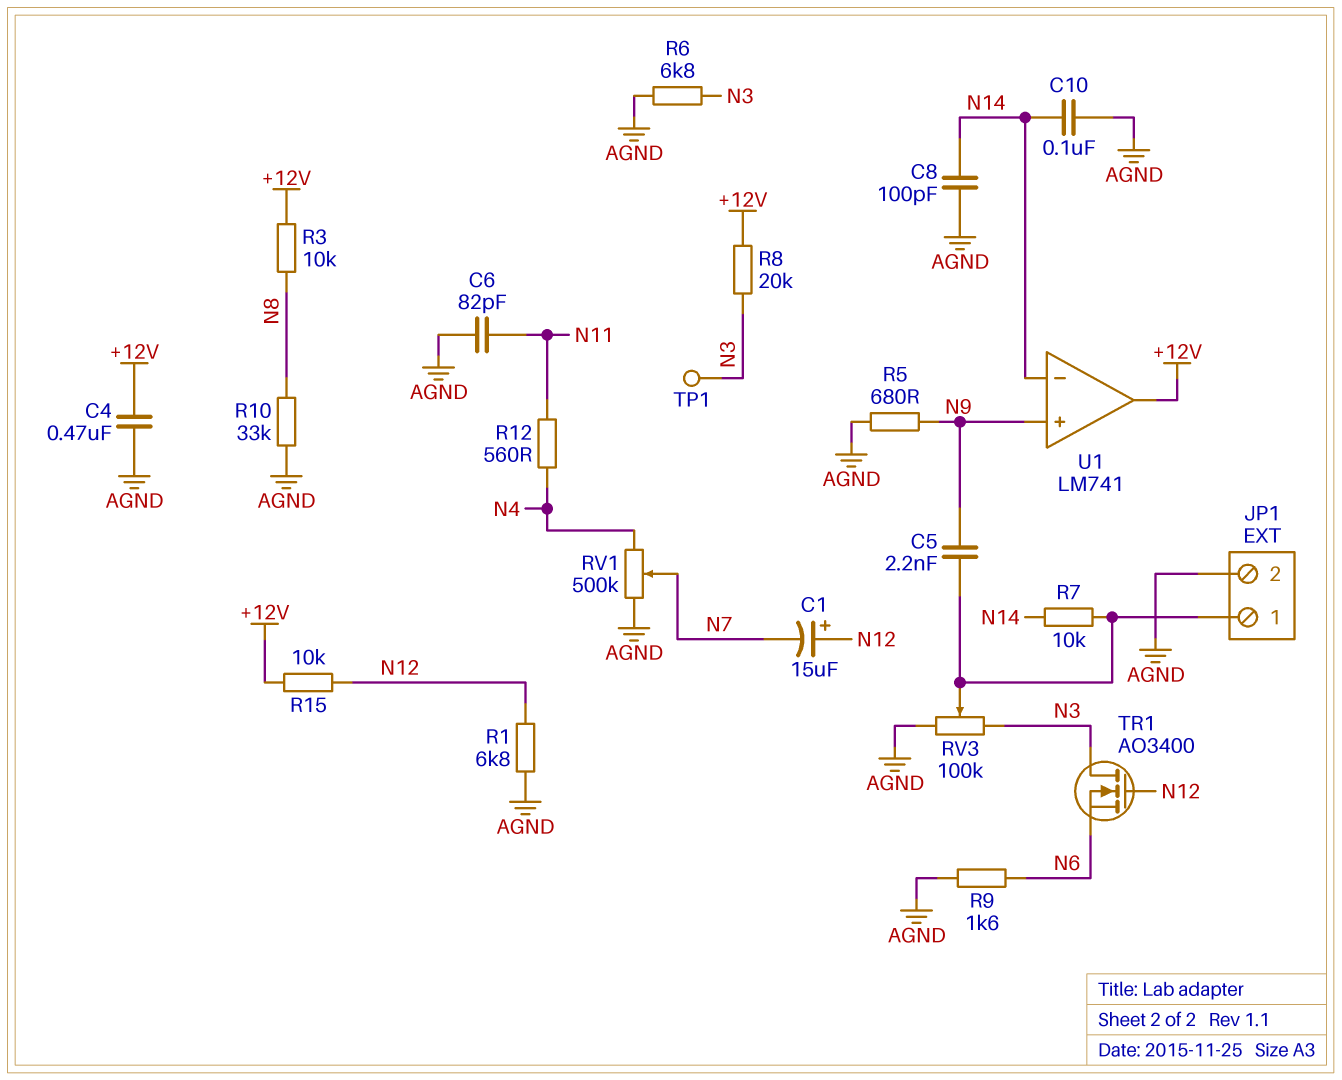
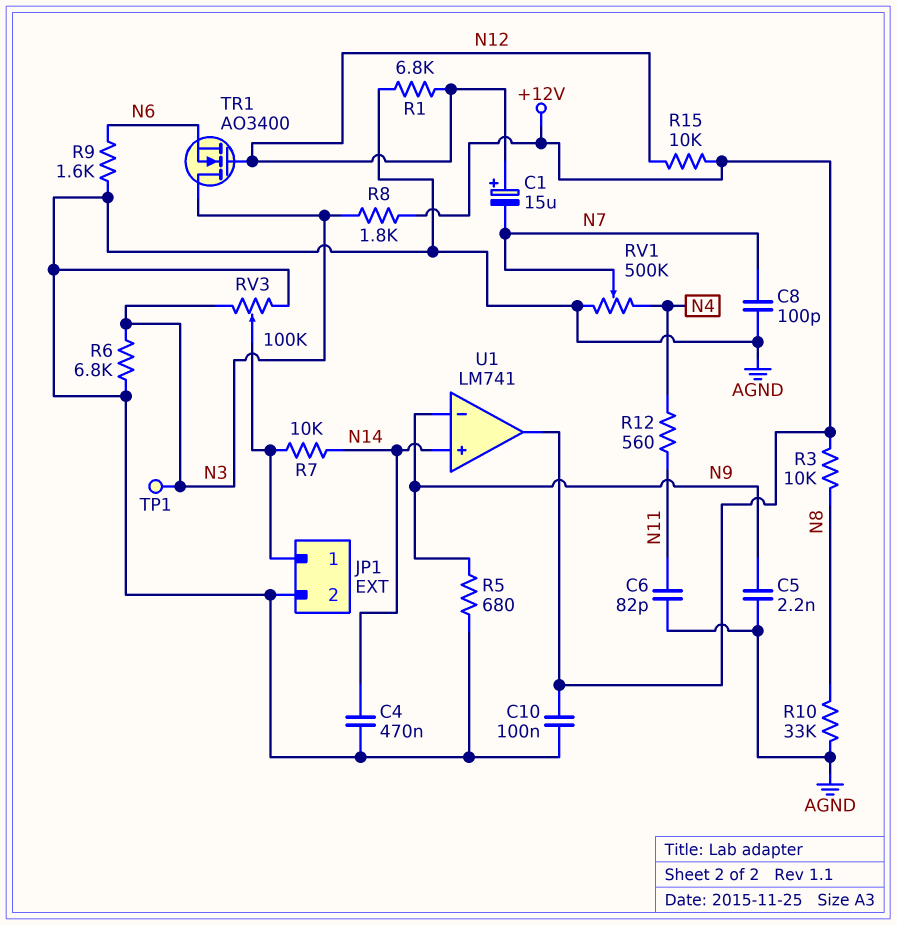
C4: 470nF (+12V, AGND) -> 470nF (AGND, N14)
C5: 2.2nF (JP1/1, N9) -> 2.2nF (AGND, N9)
C8: 100pF (AGND, N14) -> 100pF (AGND, N7)
C10: 100nF (AGND, N14) -> 100nF (+12V, AGND)
R8: 20k (+12V, N3) -> 1.8k (+12V, N3)
U1 pin in+: N9 -> N14
U1 pin in-: N14 -> N9

